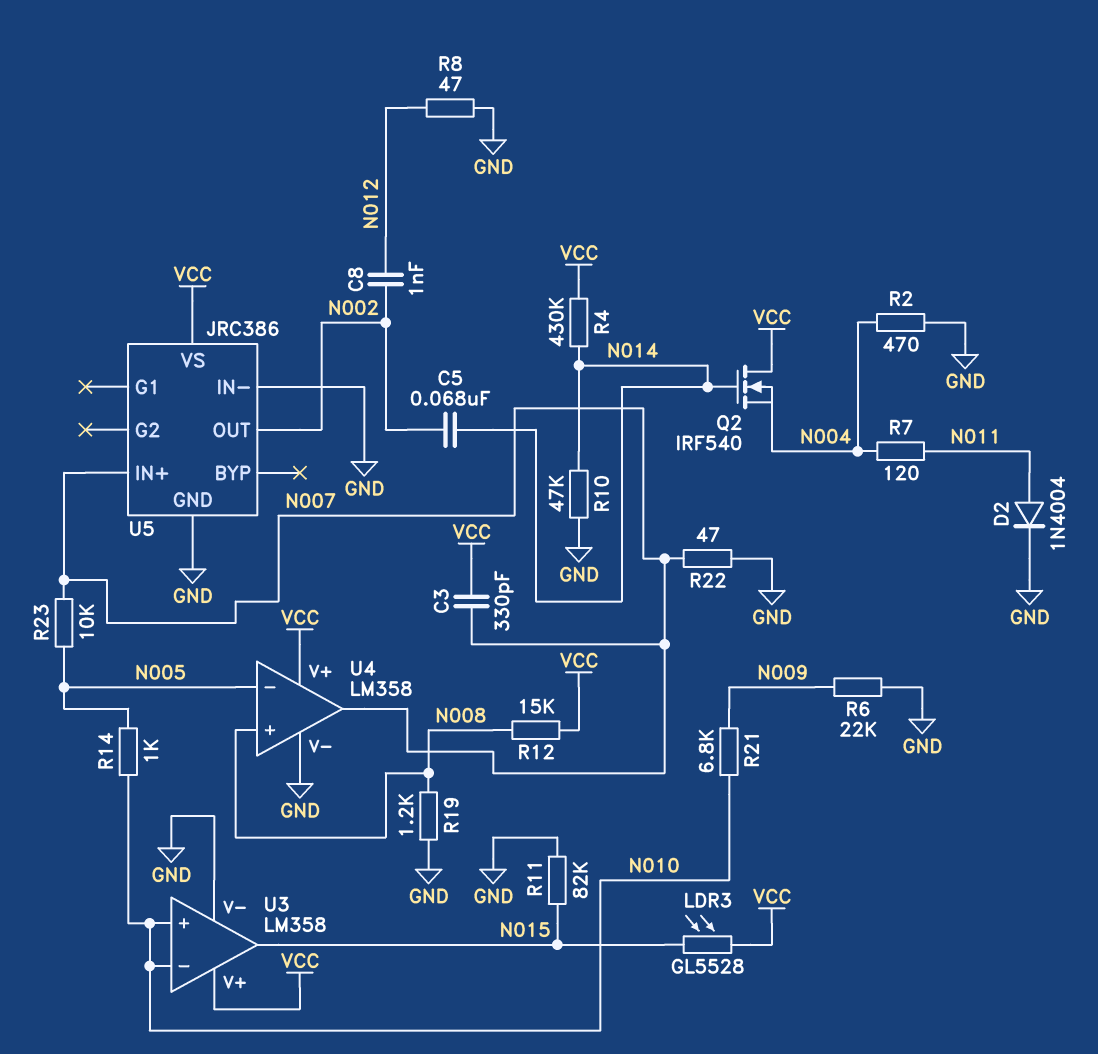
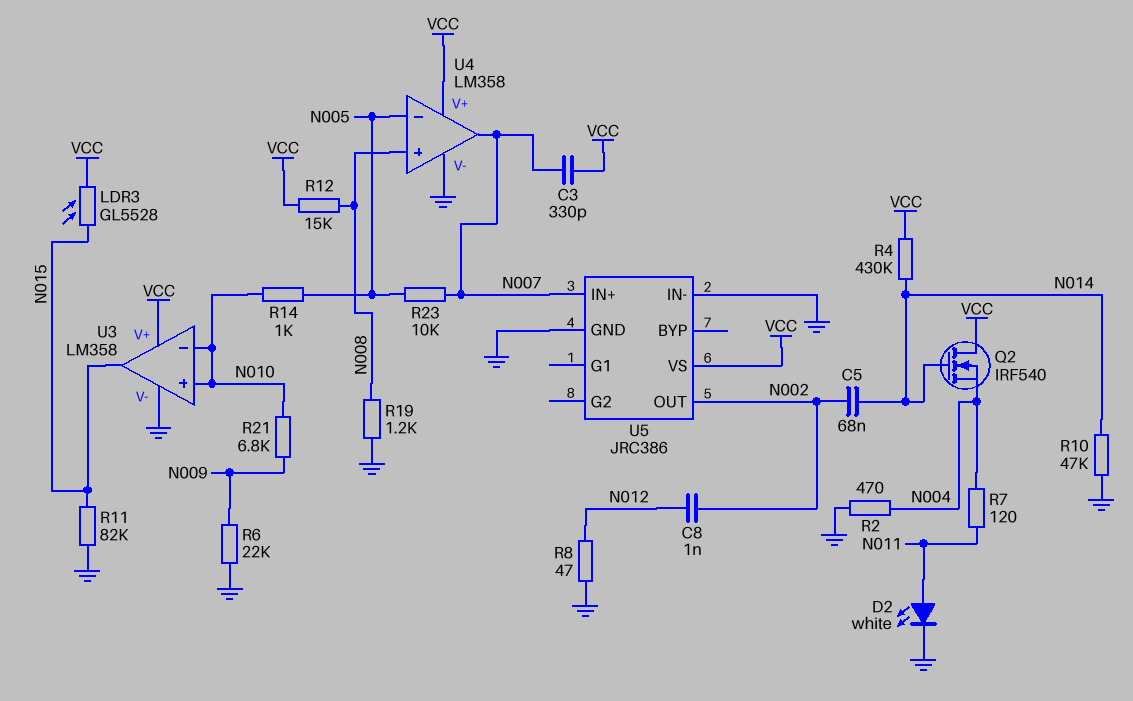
D2: diode 1N4004 (A N011, K GND) -> LED white (A N011, K GND)
R22: 47 (GND, N007) -> none

